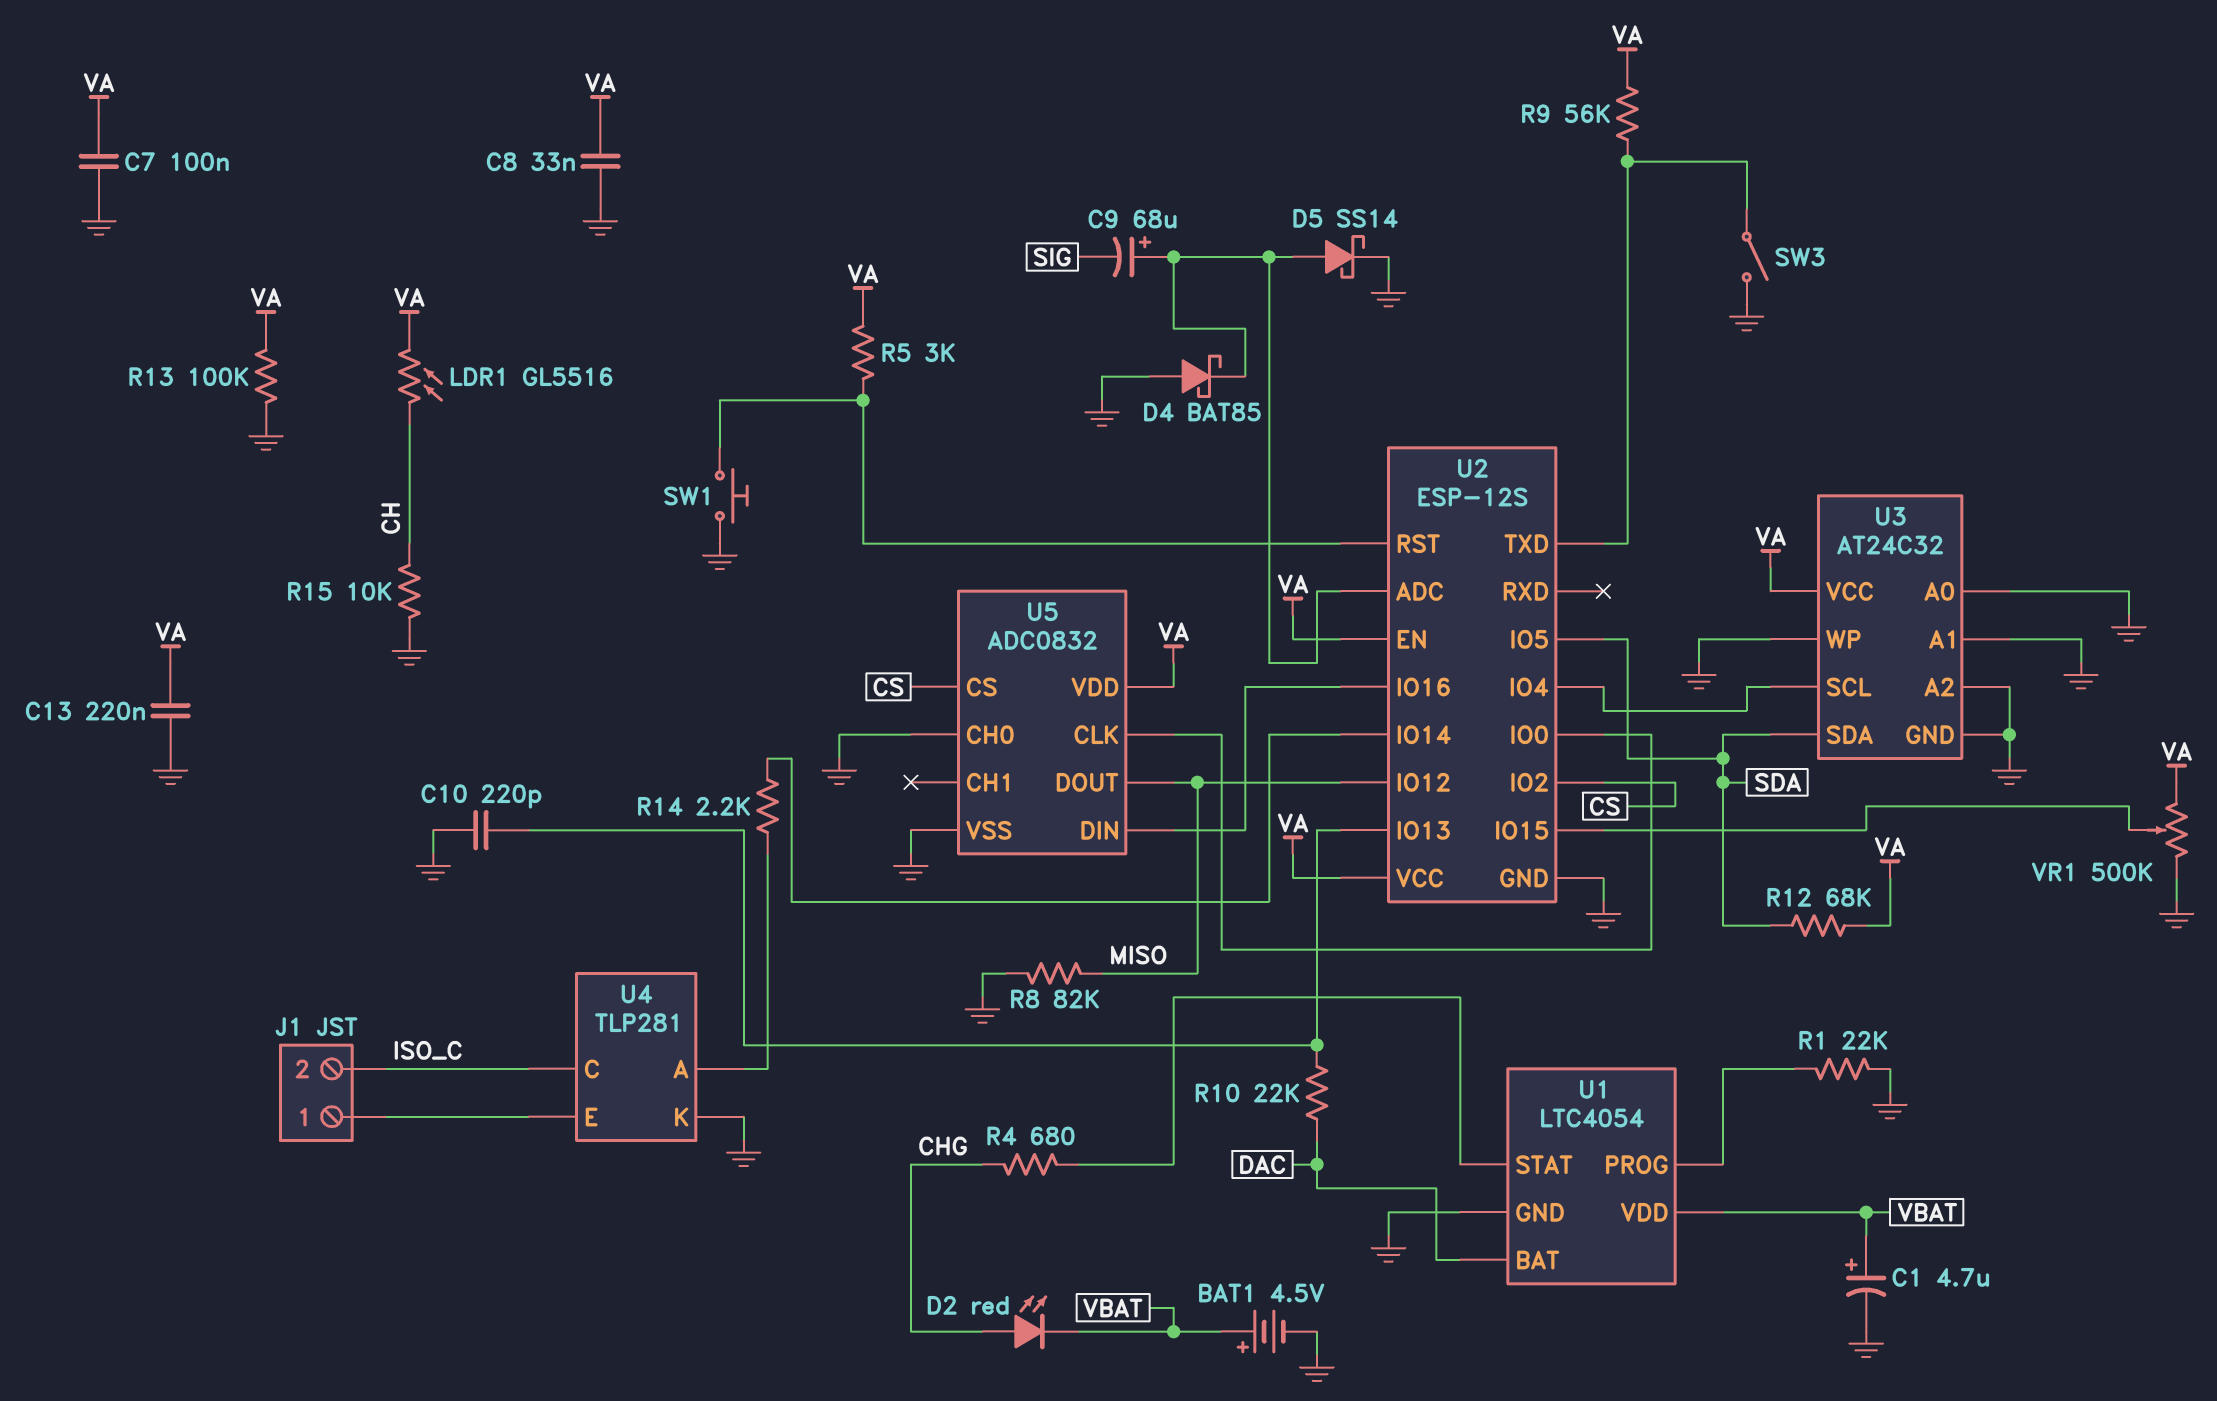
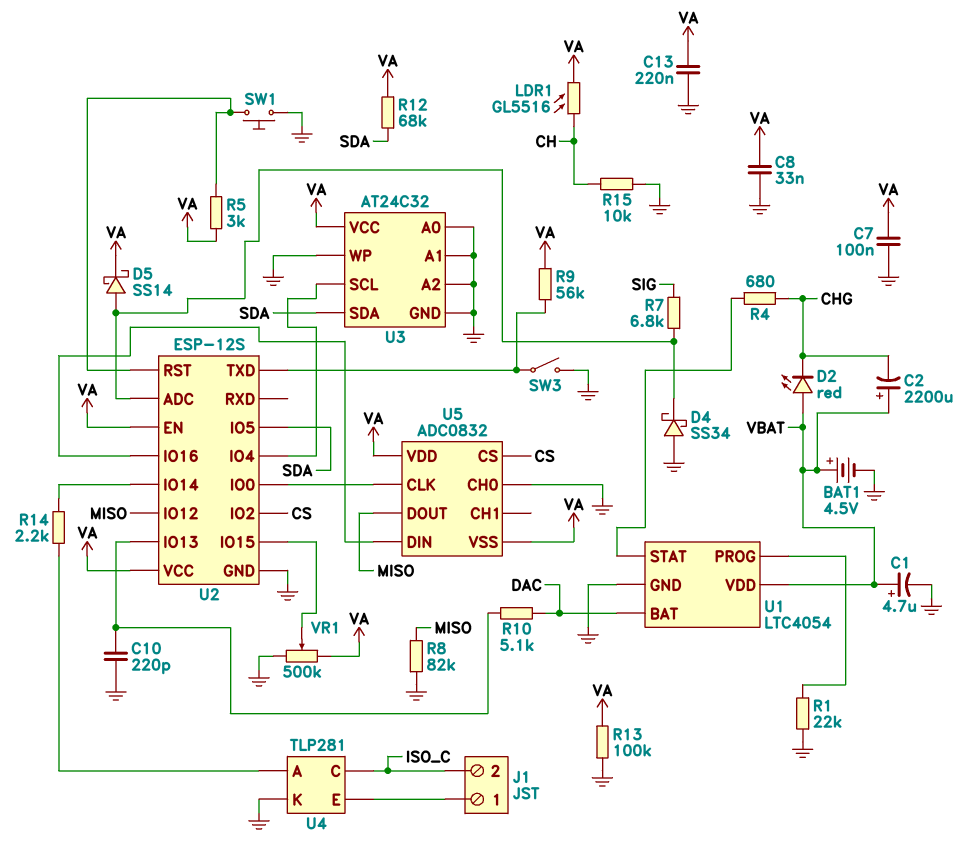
C2: none -> 2200uF (plus VBAT, minus CHG)
C9: 68uF (plus U2/ADC, minus SIG) -> none
D2: LED red (A CHG, K VBAT) -> LED red (A VBAT, K CHG)
D4: schottky BAT85 (A GND, K U2/ADC) -> schottky SS34 (A GND, K U2/ADC)
D5: schottky SS14 (A U2/ADC, K GND) -> schottky SS14 (A U2/ADC, K VA)
R7: none -> 6.8k (SIG, U2/ADC)
R10: 22k (DAC, U2/IO13) -> 5.1k (DAC, U2/IO13)
U5 pin VSS: GND -> VA

